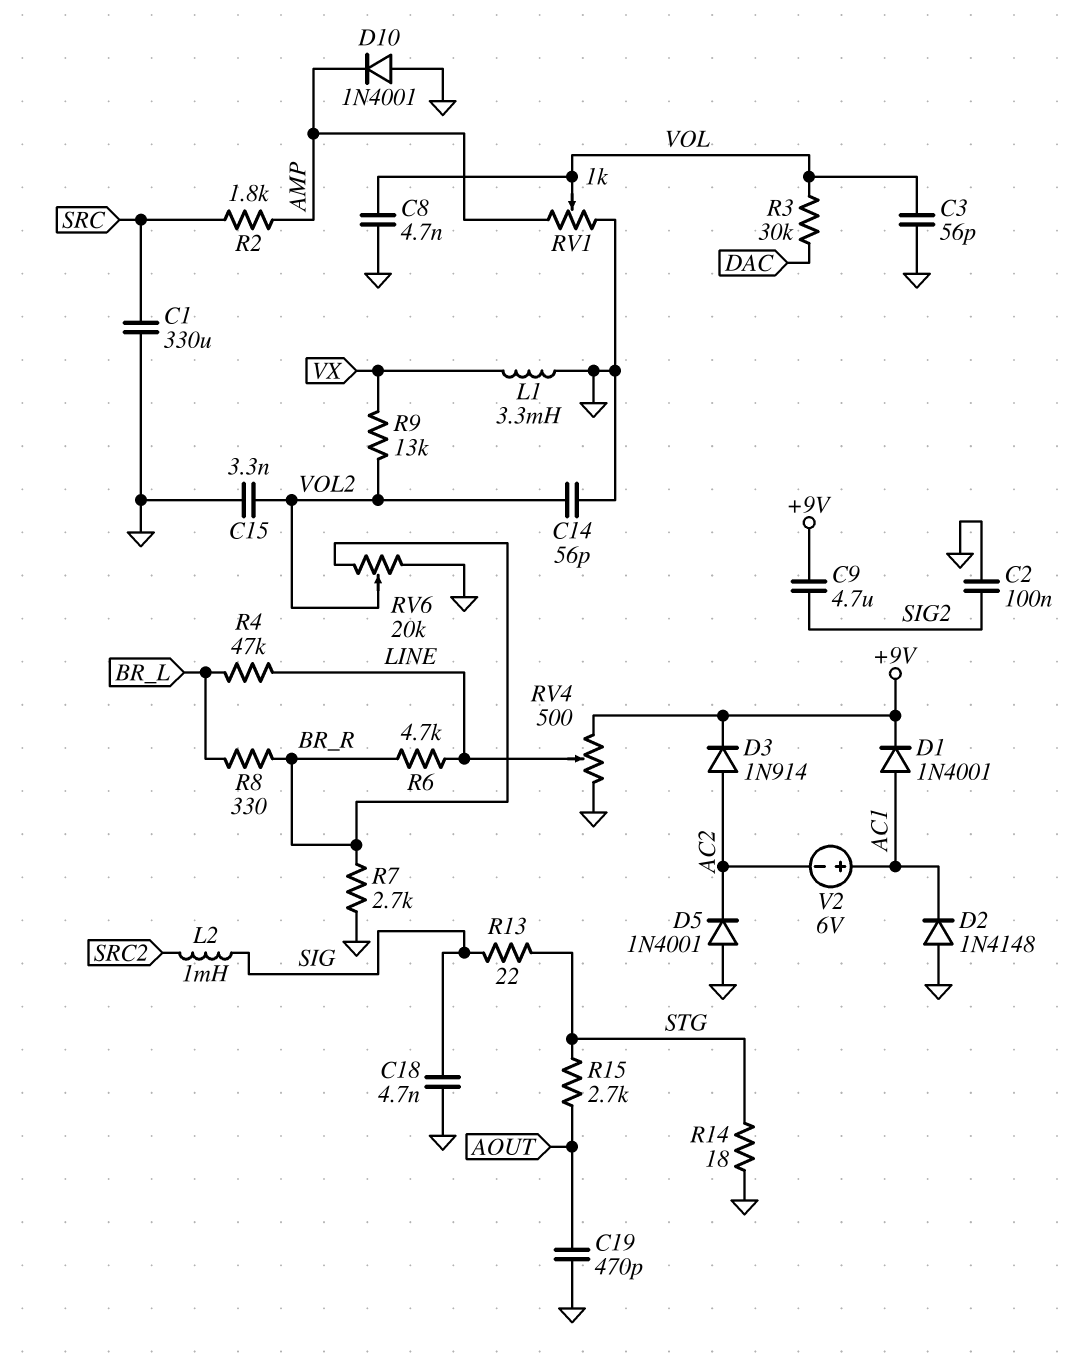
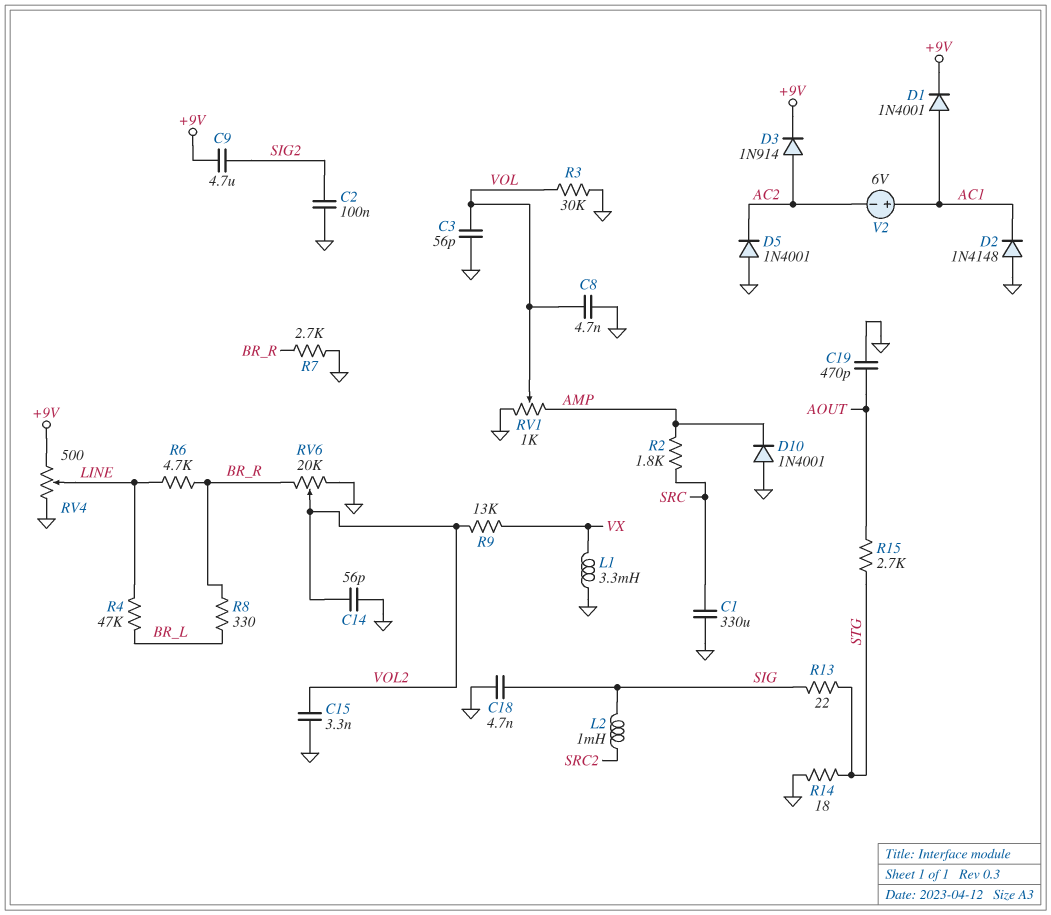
R3: 30k (DAC, VOL) -> 30k (GND, VOL)

